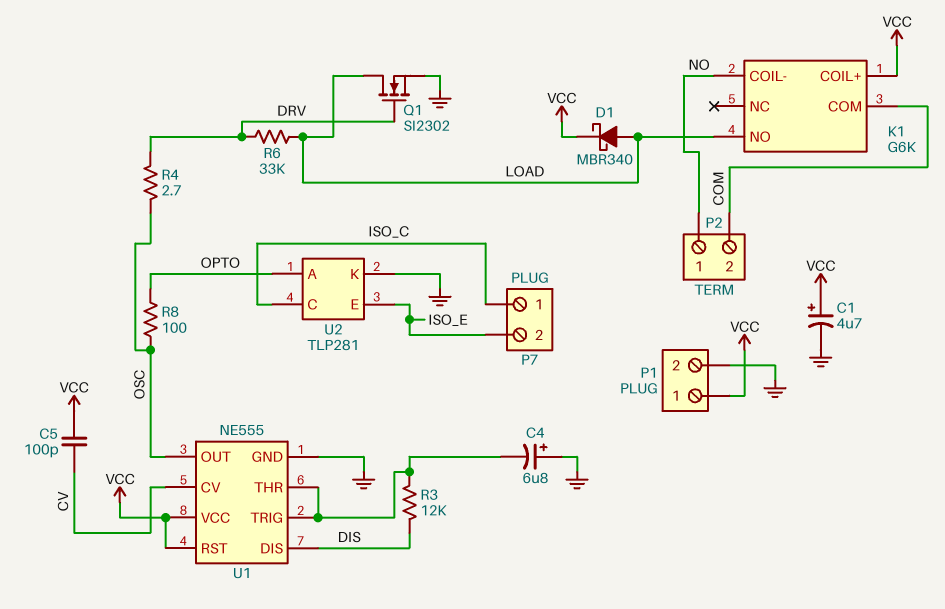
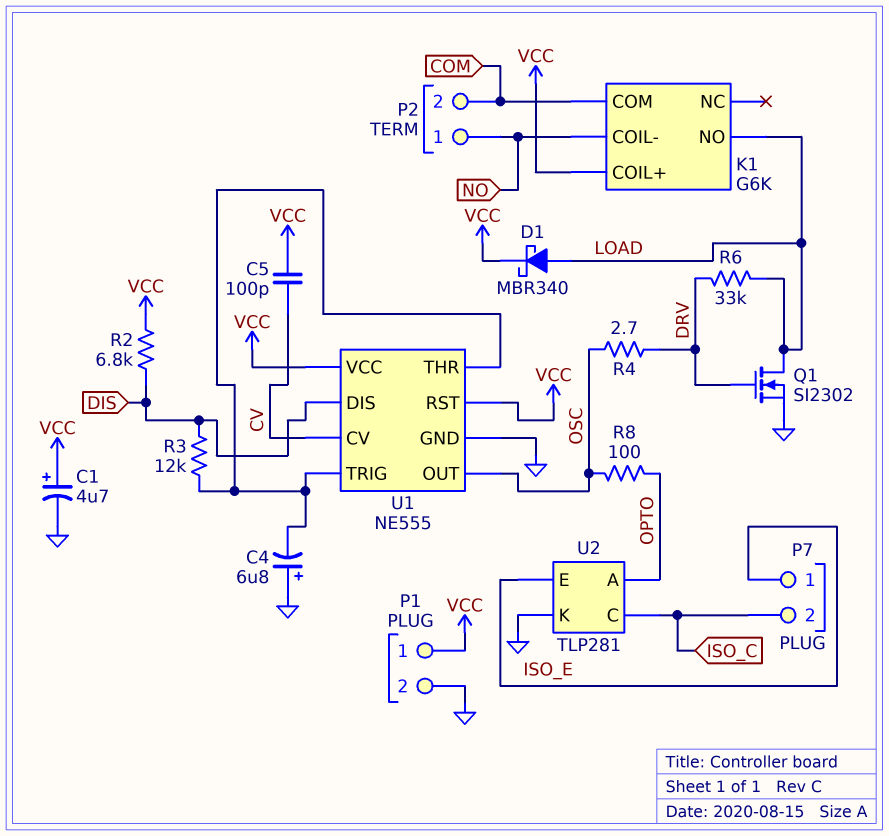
P7 pin 1: ISO_C -> ISO_E
P7 pin 2: ISO_E -> ISO_C
R2: none -> 6.8k (DIS, VCC)

